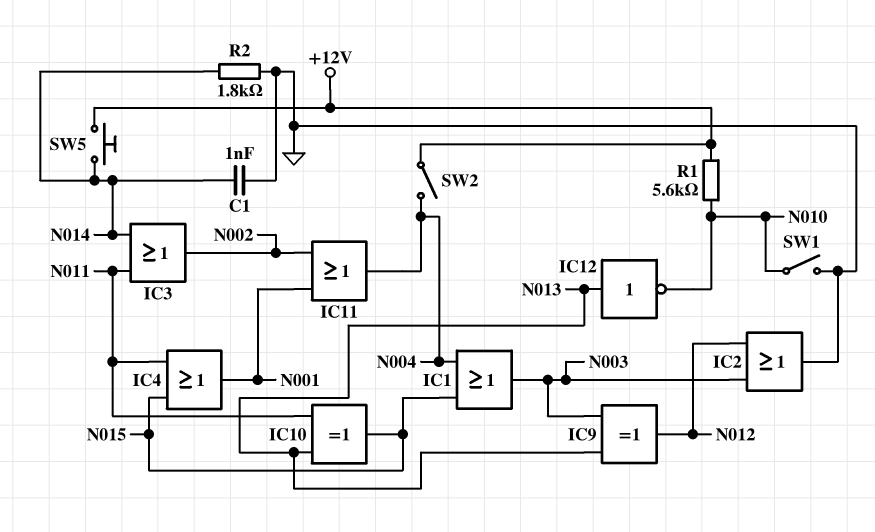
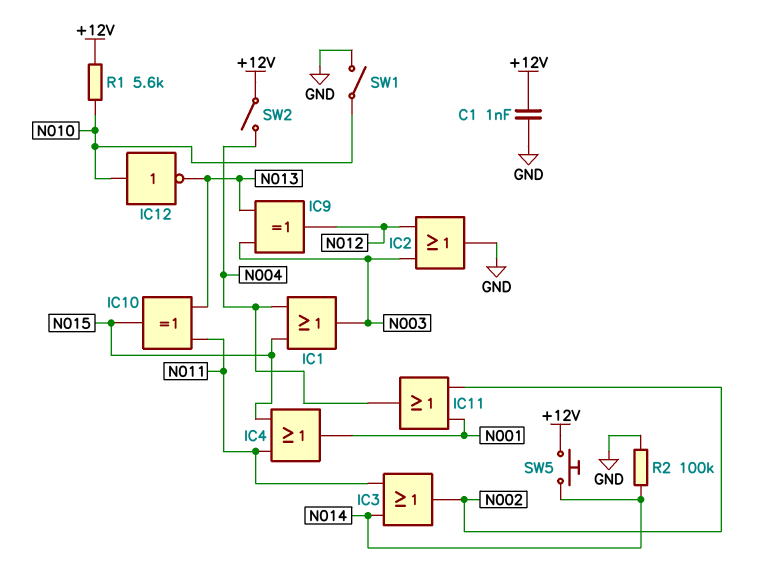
C1: 1nF (GND, N014) -> 1nF (+12V, GND)
IC12: NOT (in N013, out N010) -> NOT (in N010, out N013)
R2: 1.8k (GND, N014) -> 100k (GND, N014)

